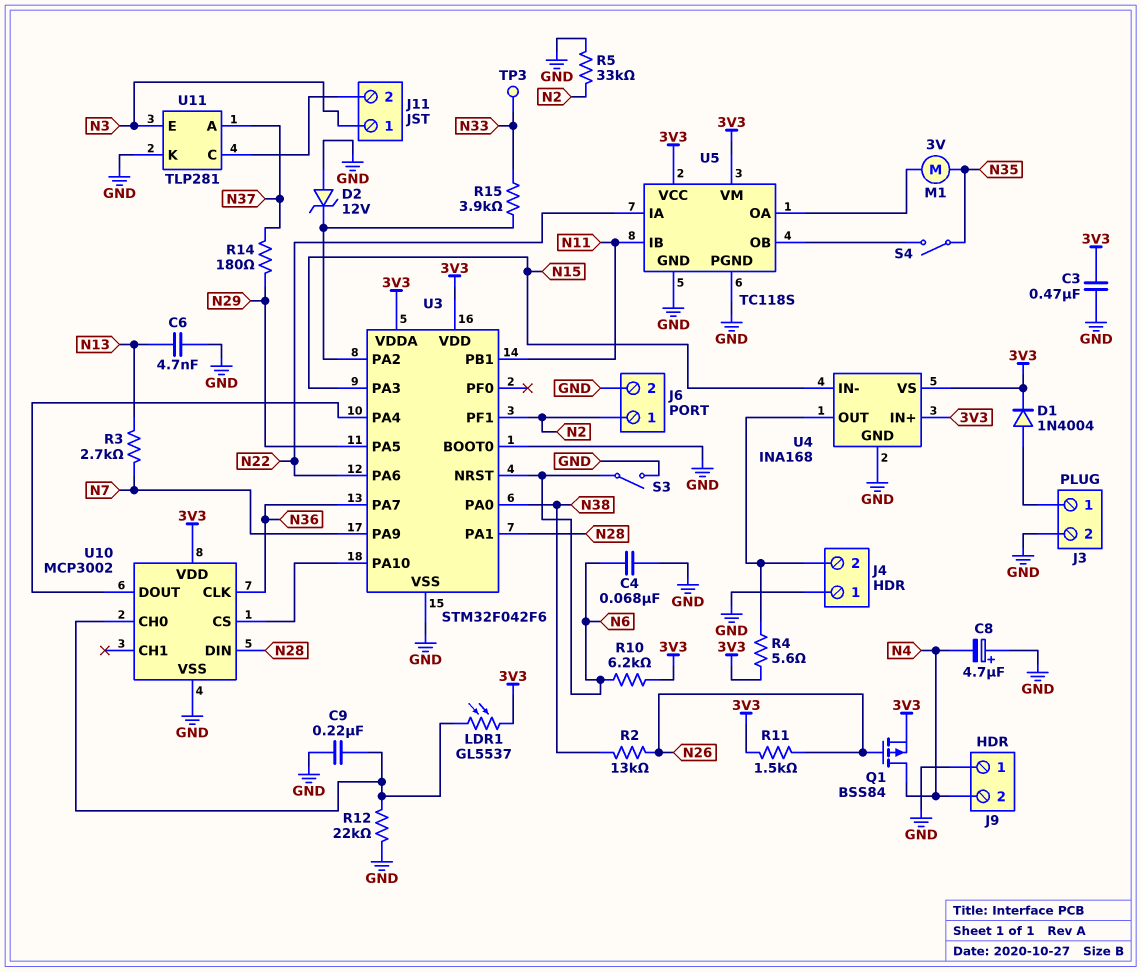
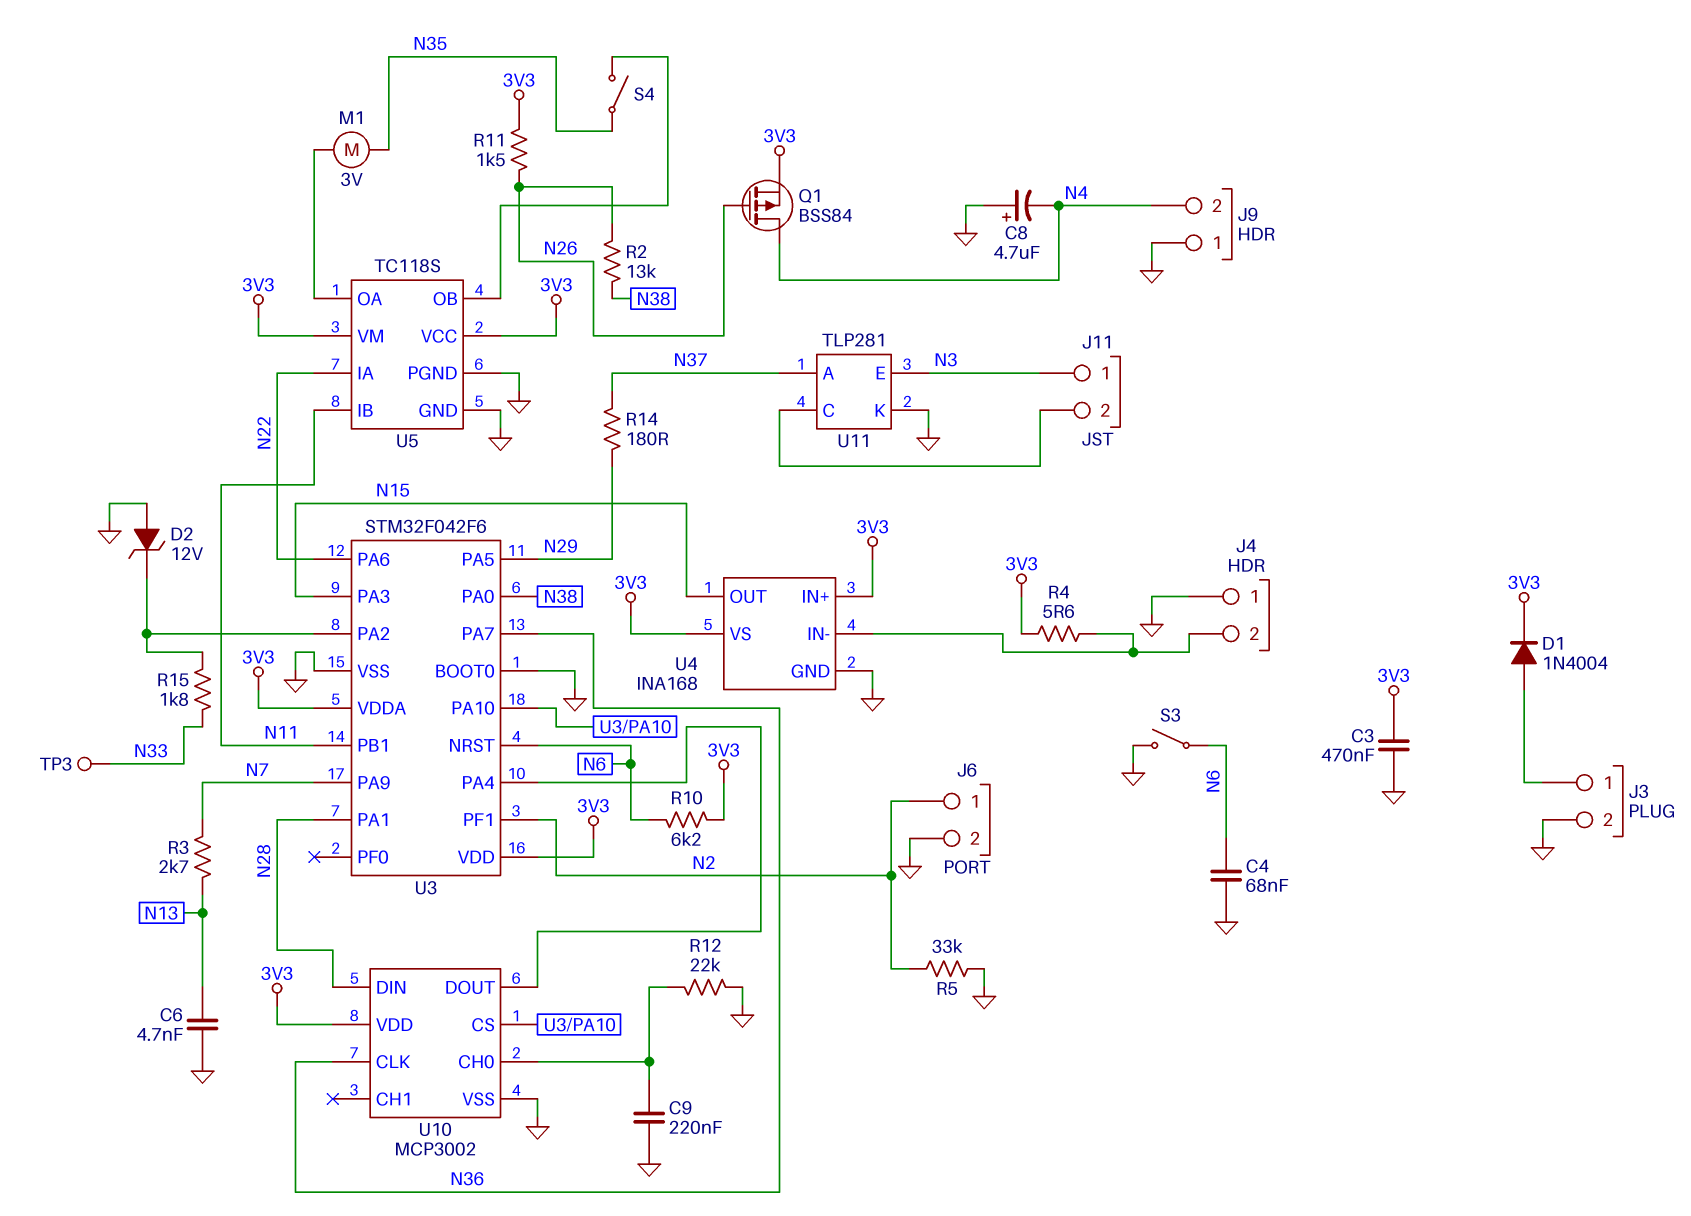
LDR1: GL5537 (3V3, U10/CH0) -> none
R15: 3.9k (N33, U3/PA2) -> 1.8k (N33, U3/PA2)
U4 pin IN-: N15 -> J4/2
U4 pin OUT: J4/2 -> N15

